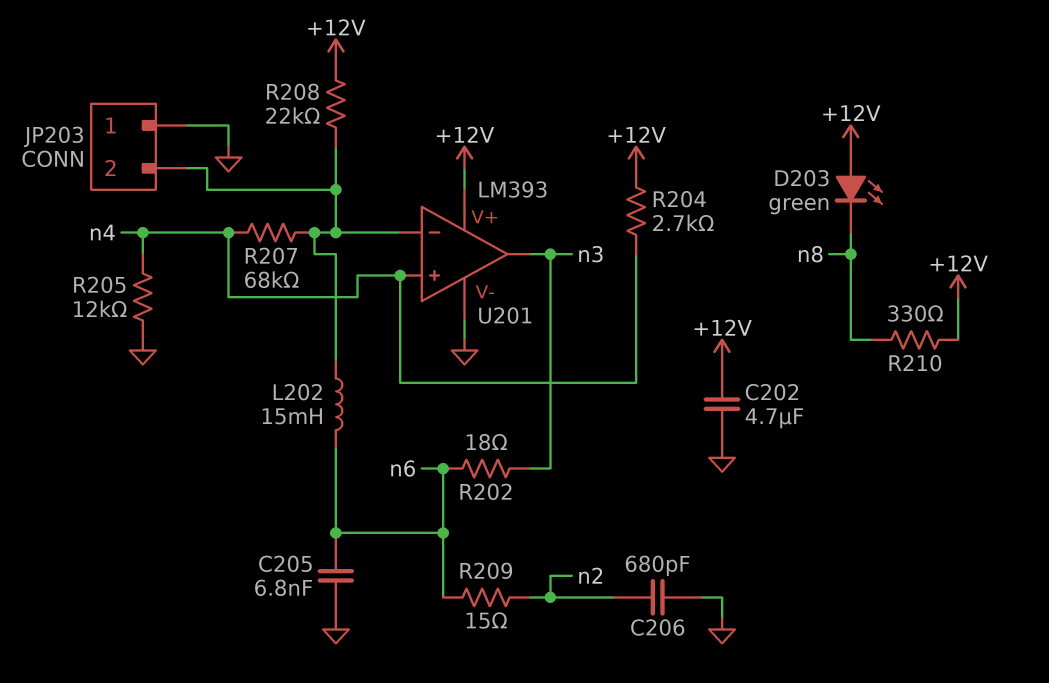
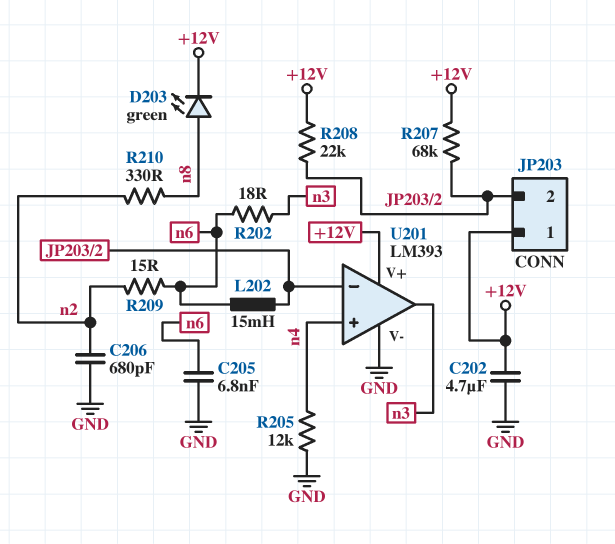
D203: LED green (A +12V, K n8) -> LED green (A n8, K +12V)
JP203 pin 1: GND -> +12V
R204: 2.7k (+12V, n4) -> none
R207: 68k (JP203/2, n4) -> 68k (+12V, JP203/2)
R210: 330 (+12V, n8) -> 330 (n2, n8)

